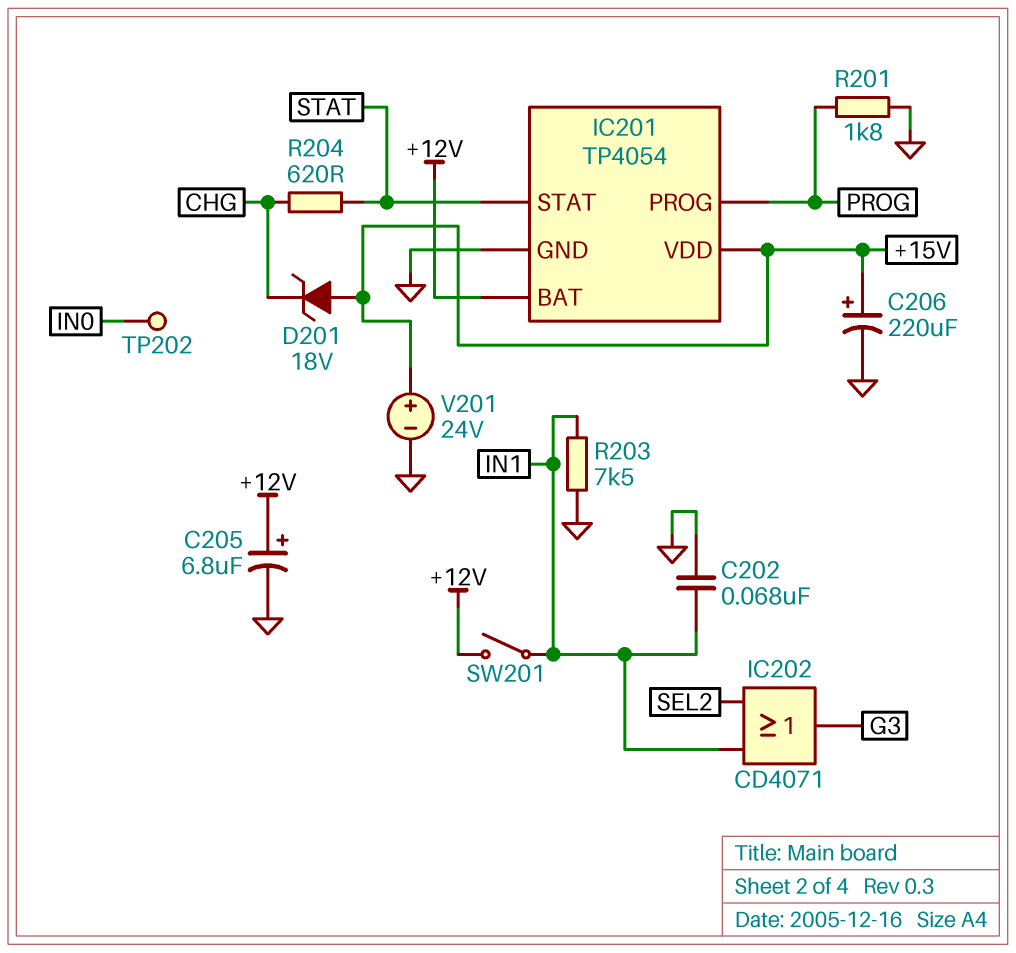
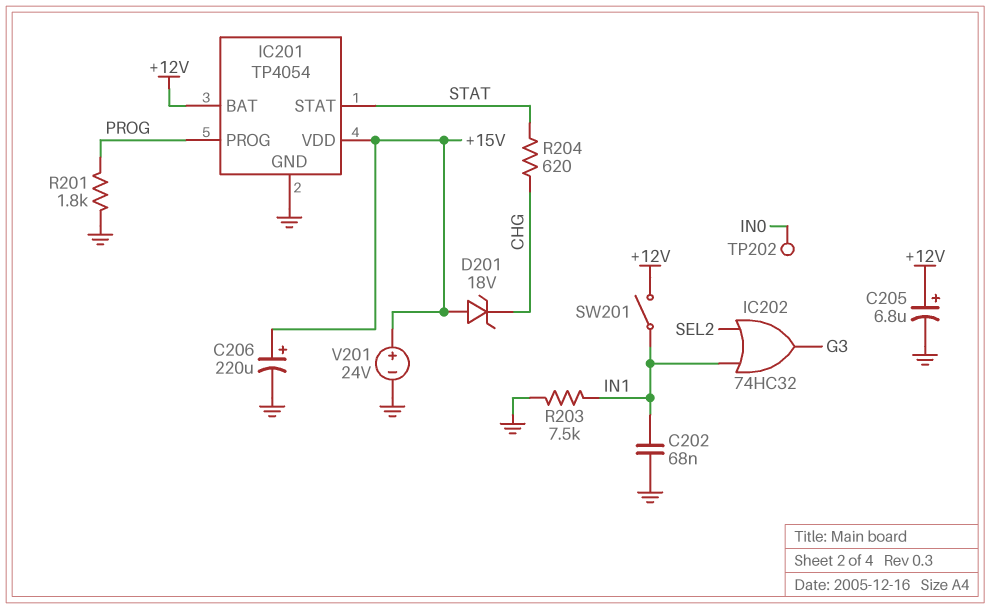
IC202: OR CD4071 (in IN1, in SEL2, out G3) -> OR 74HC32 (in IN1, in SEL2, out G3)

